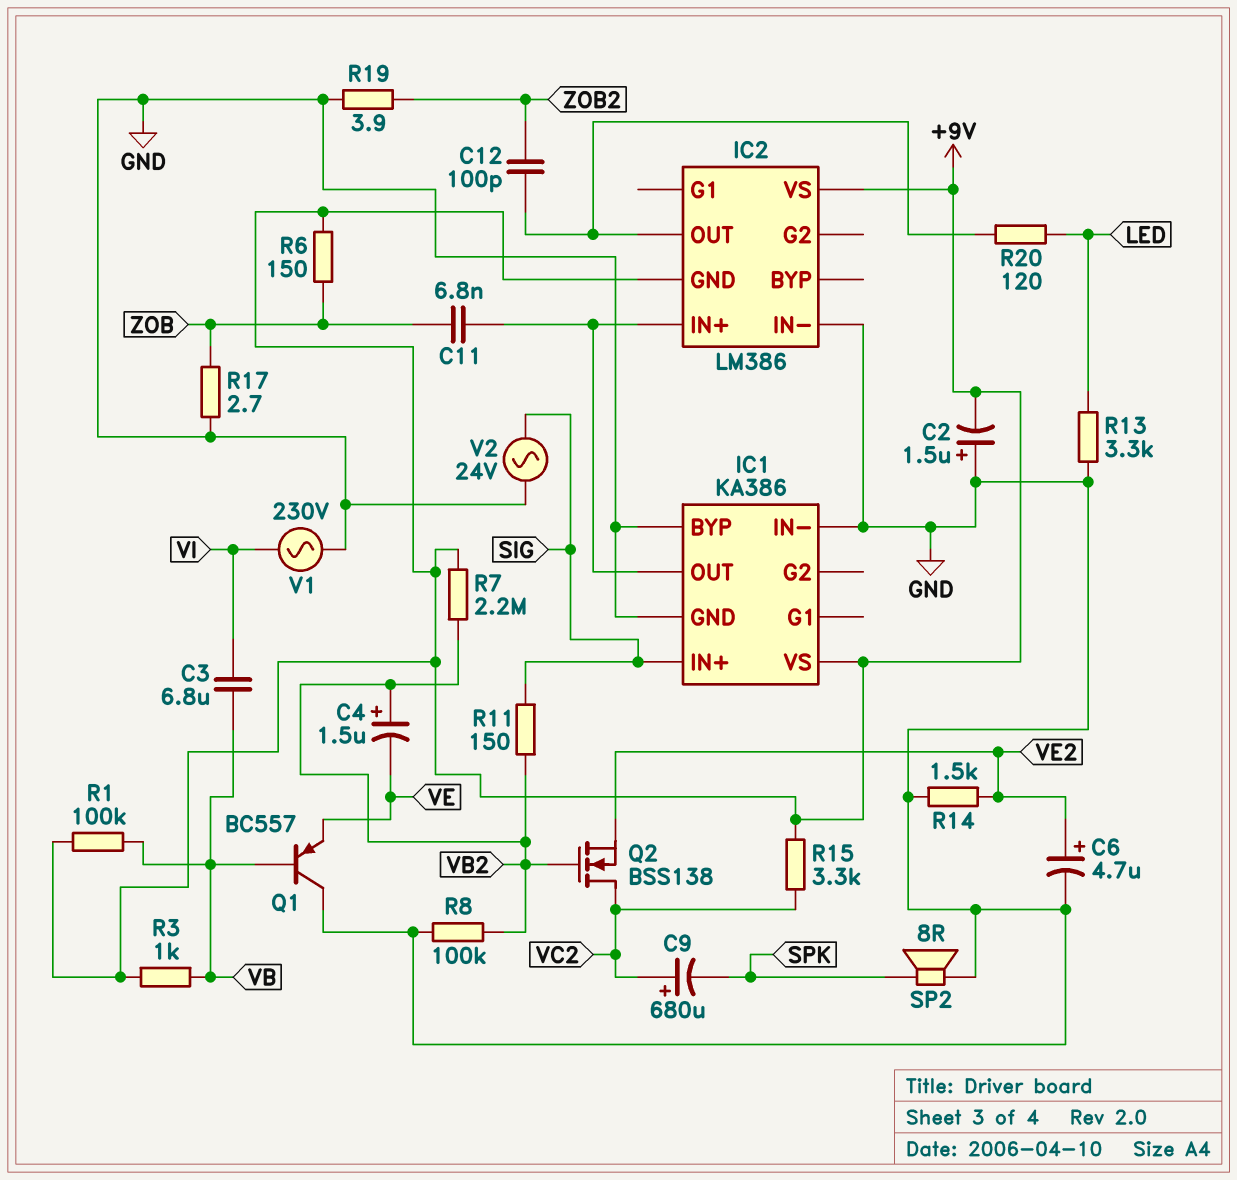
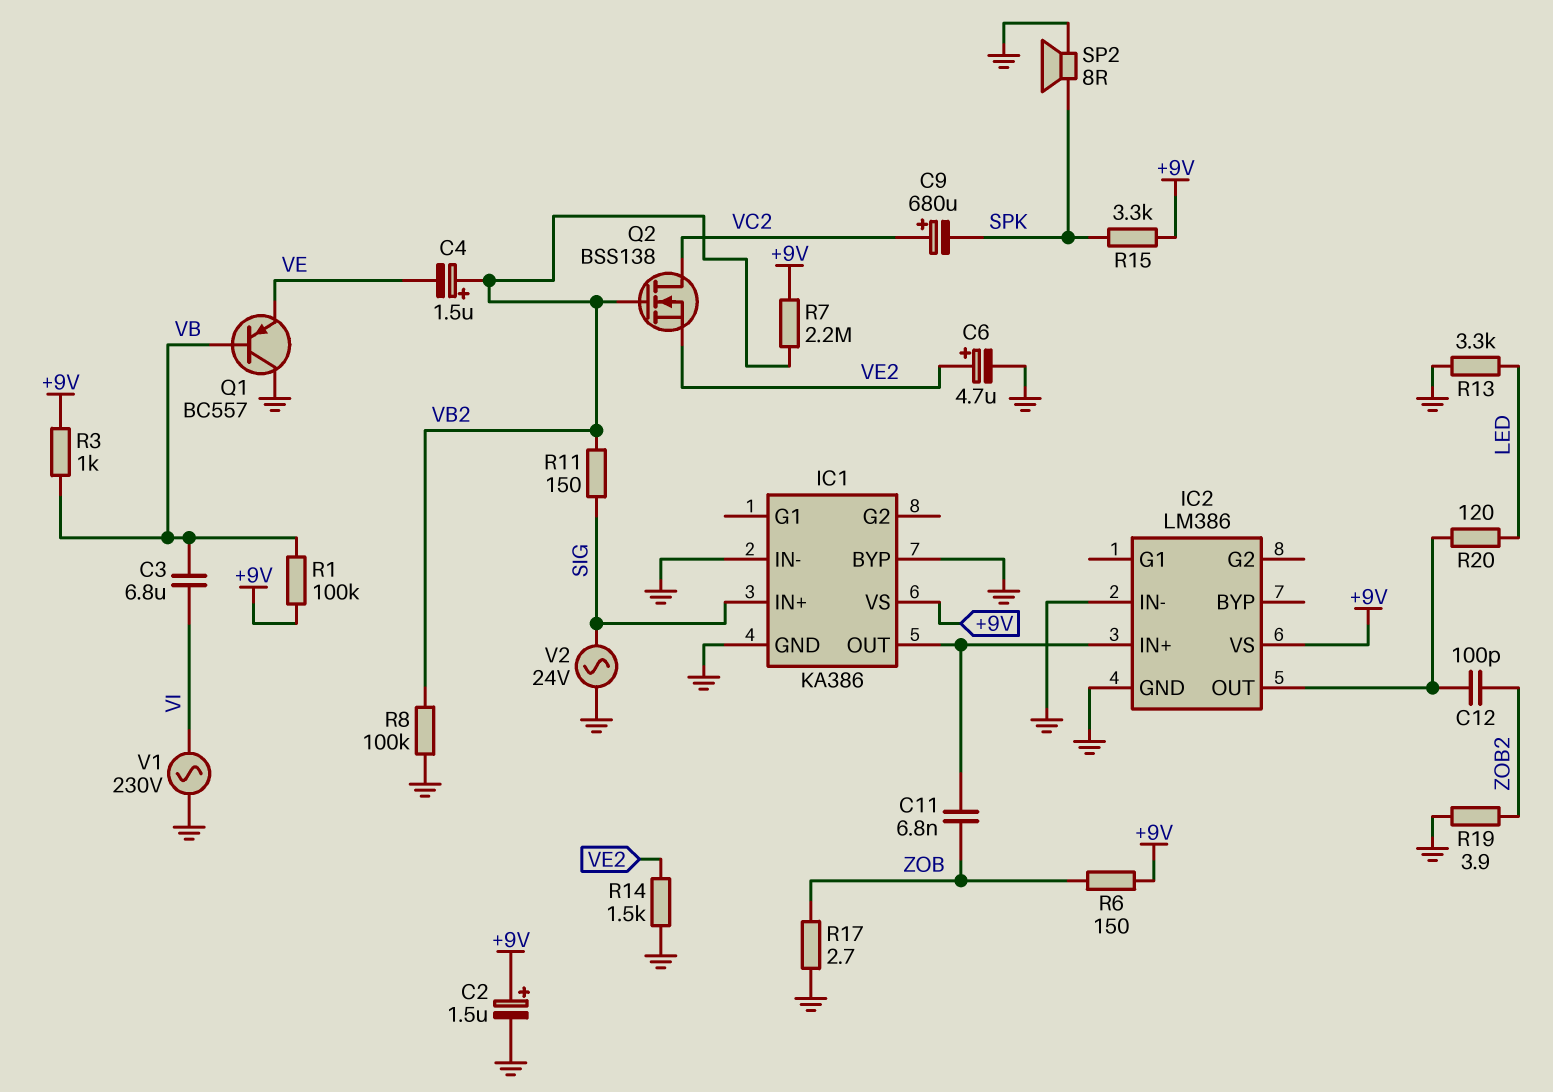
C2: 1.5uF (plus GND, minus +9V) -> 1.5uF (plus +9V, minus GND)
IC2 pin GND: +9V -> GND
R15: 3.3k (+9V, VC2) -> 3.3k (+9V, SPK)

